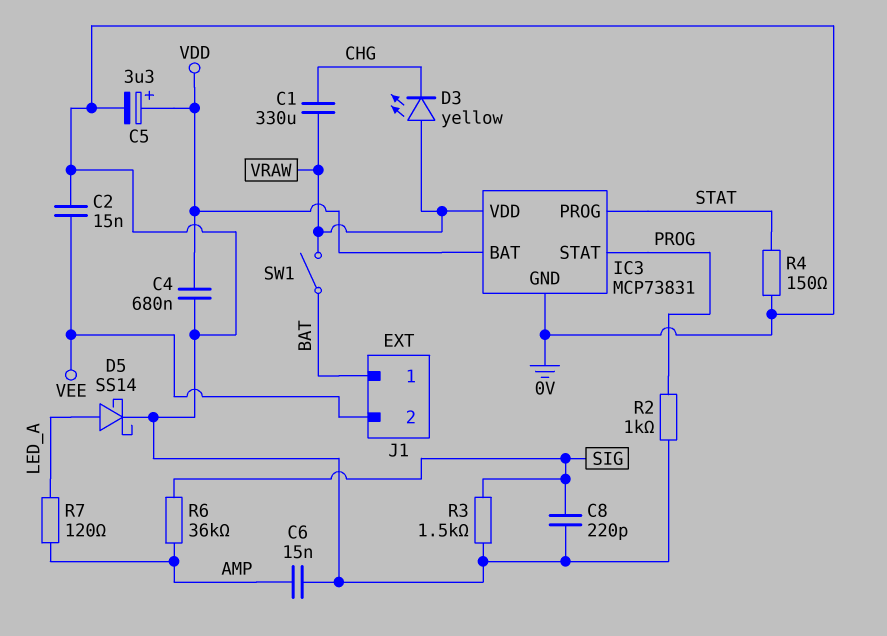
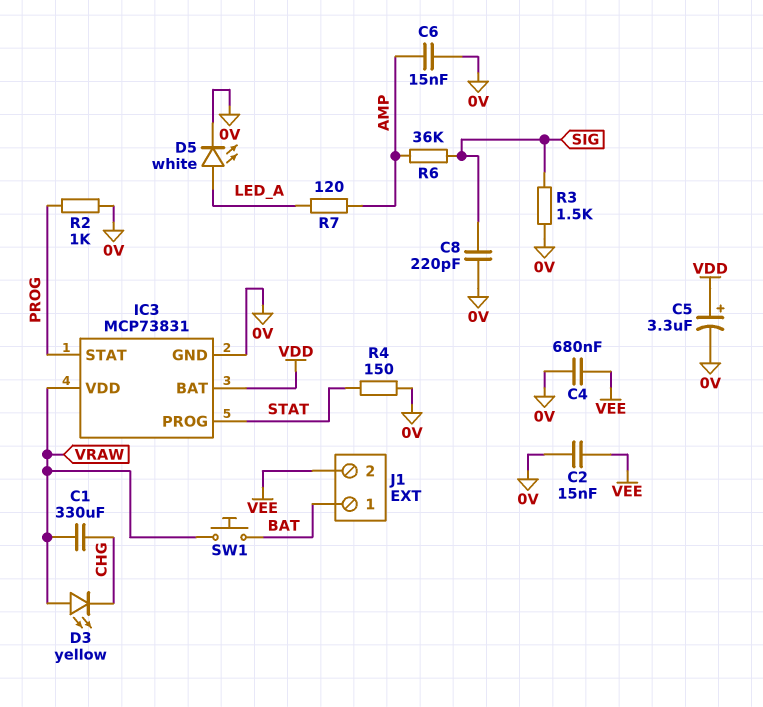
C4: 680nF (0V, VDD) -> 680nF (0V, VEE)
D5: schottky SS14 (A LED_A, K 0V) -> LED white (A LED_A, K 0V)
SW1: switch (BAT, VRAW) -> button (BAT, VRAW)

